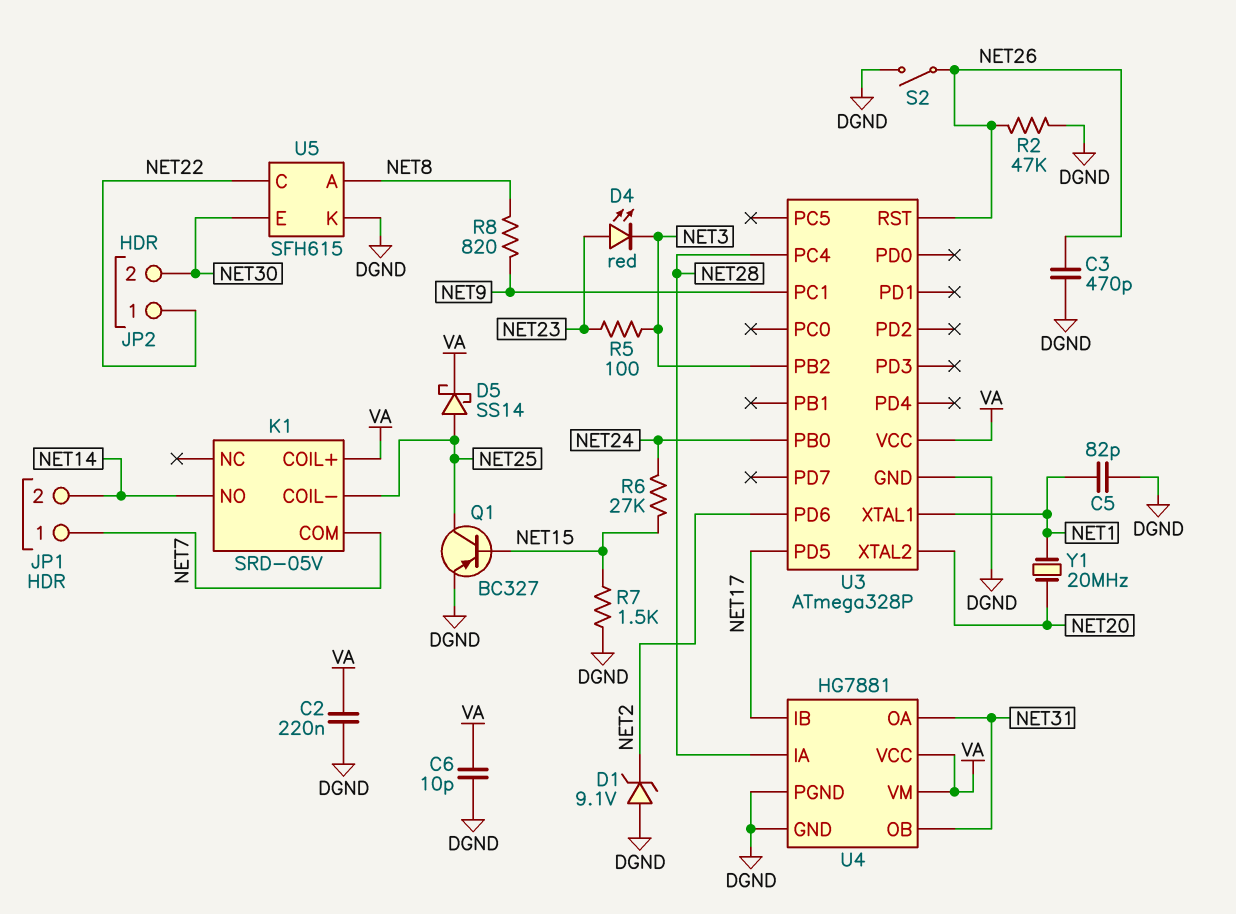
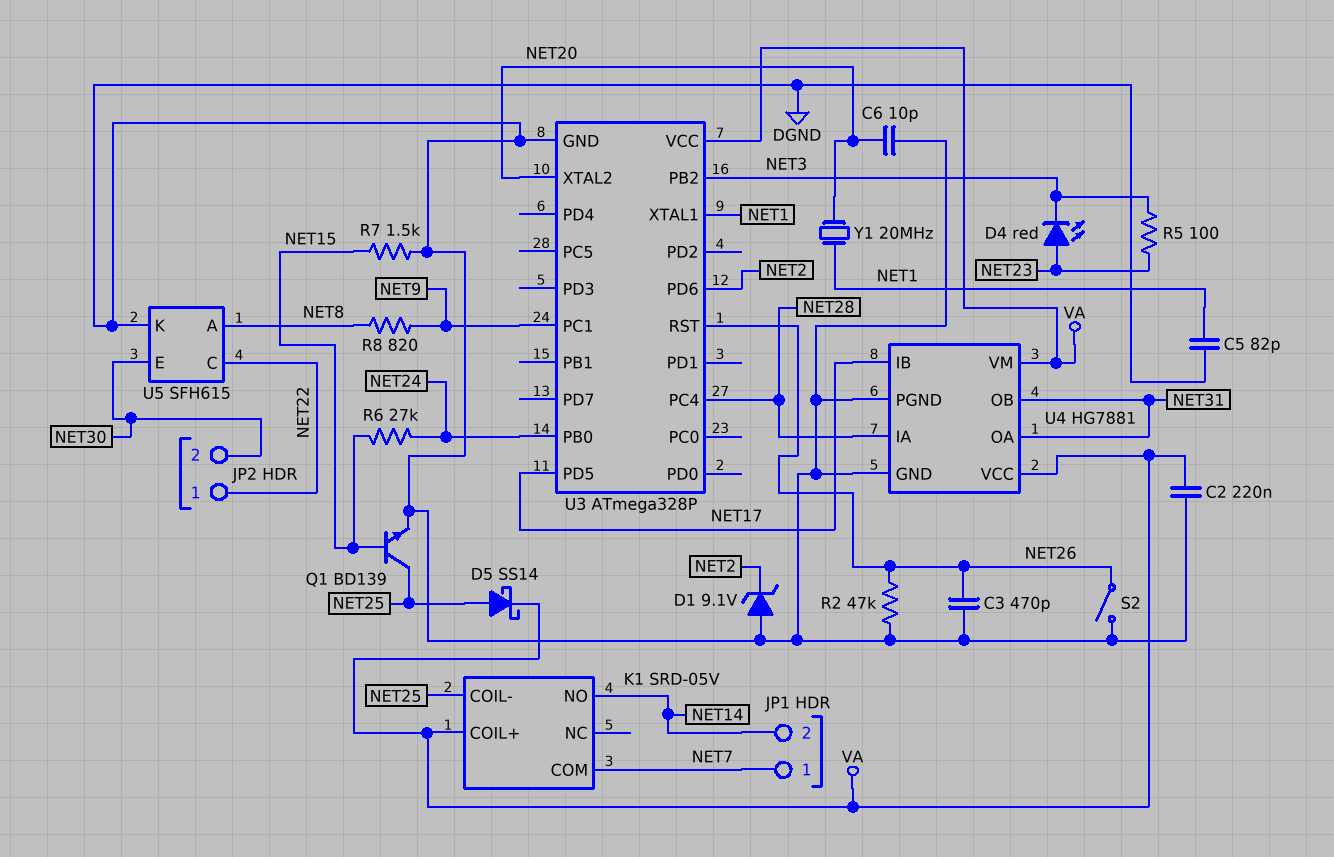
C6: 10pF (DGND, VA) -> 10pF (DGND, NET20)
Q1: PNP BC327 (B NET15, C NET25, E DGND) -> NPN BD139 (B NET15, C NET25, E DGND)

